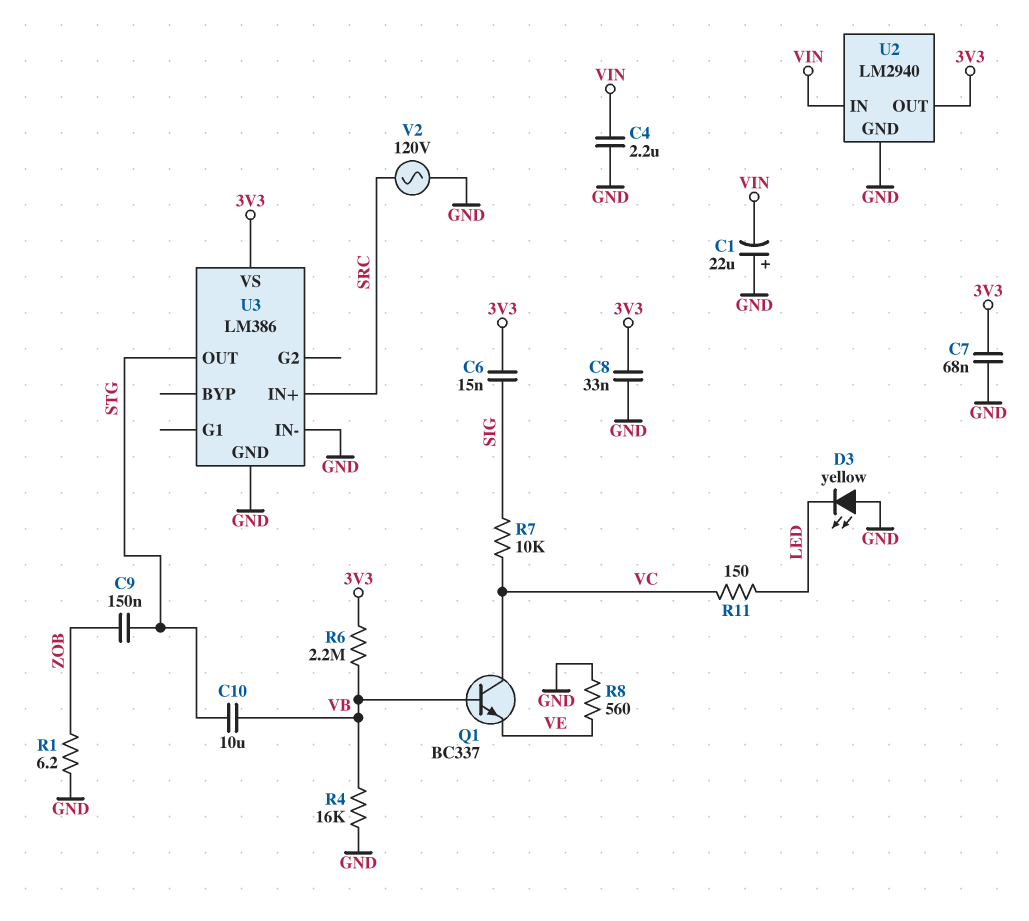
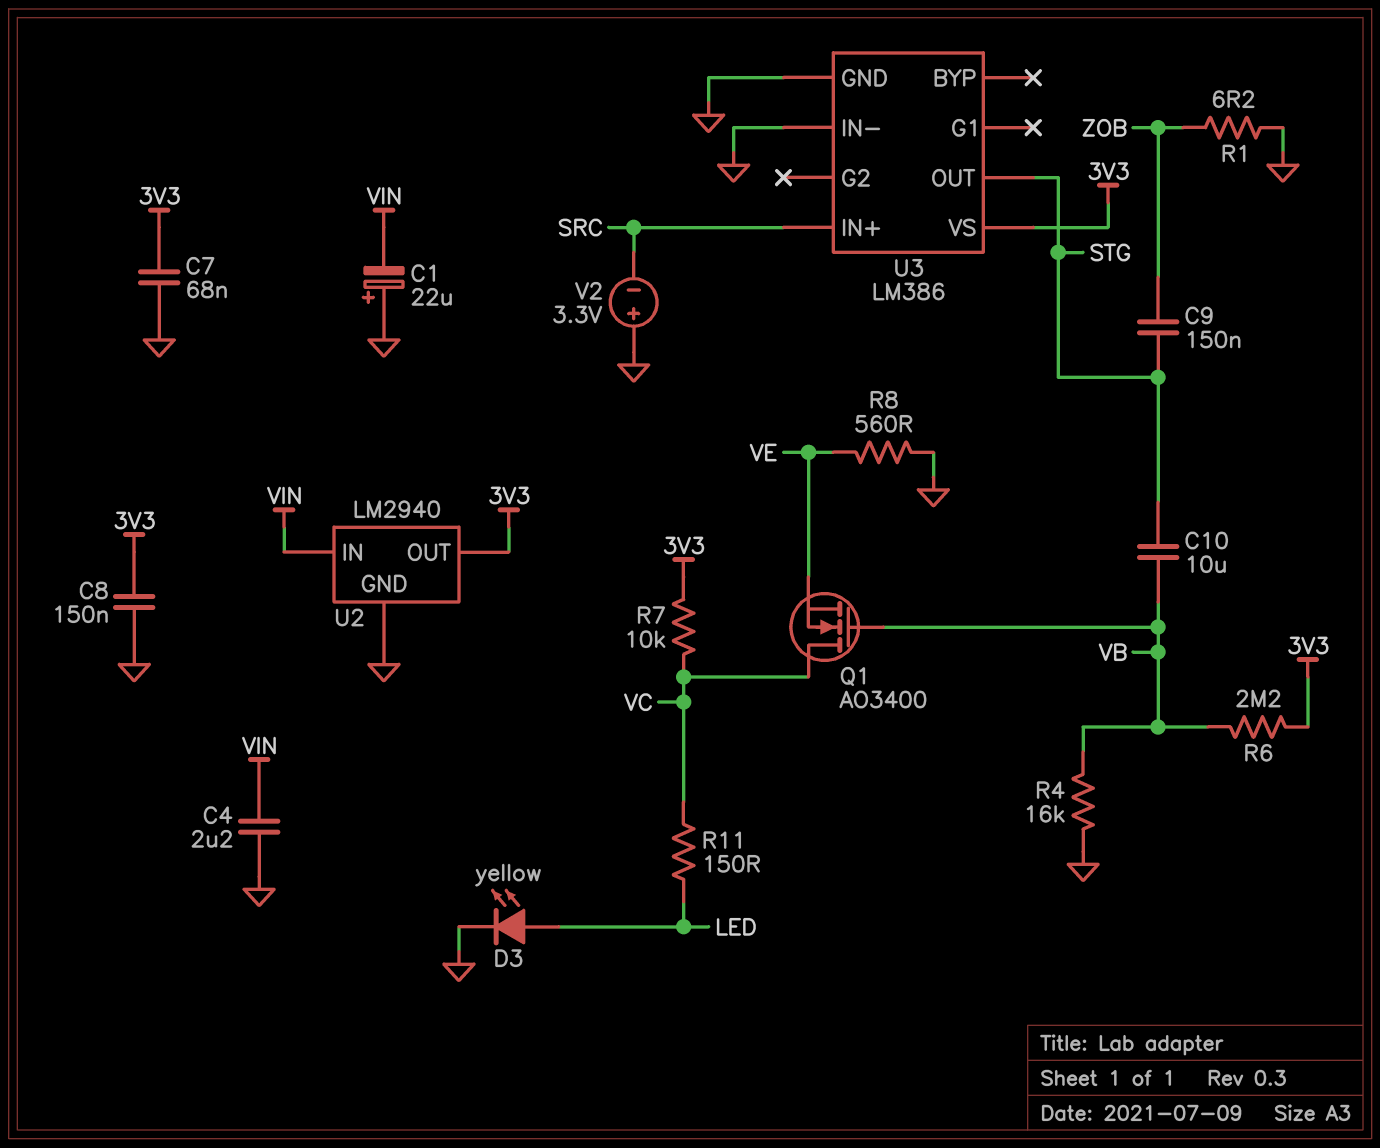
C6: 15nF (3V3, SIG) -> none
C8: 33nF (3V3, GND) -> 150nF (3V3, GND)
D3: LED yellow (A GND, K LED) -> LED yellow (A LED, K GND)
Q1: NPN BC337 (B VB, C VC, E VE) -> NMOS AO3400 (G VB, D VC, S VE)
R7: 10k (SIG, VC) -> 10k (3V3, VC)
V2: AC 120V (GND, SRC) -> 3.3V (plus GND, minus SRC)

